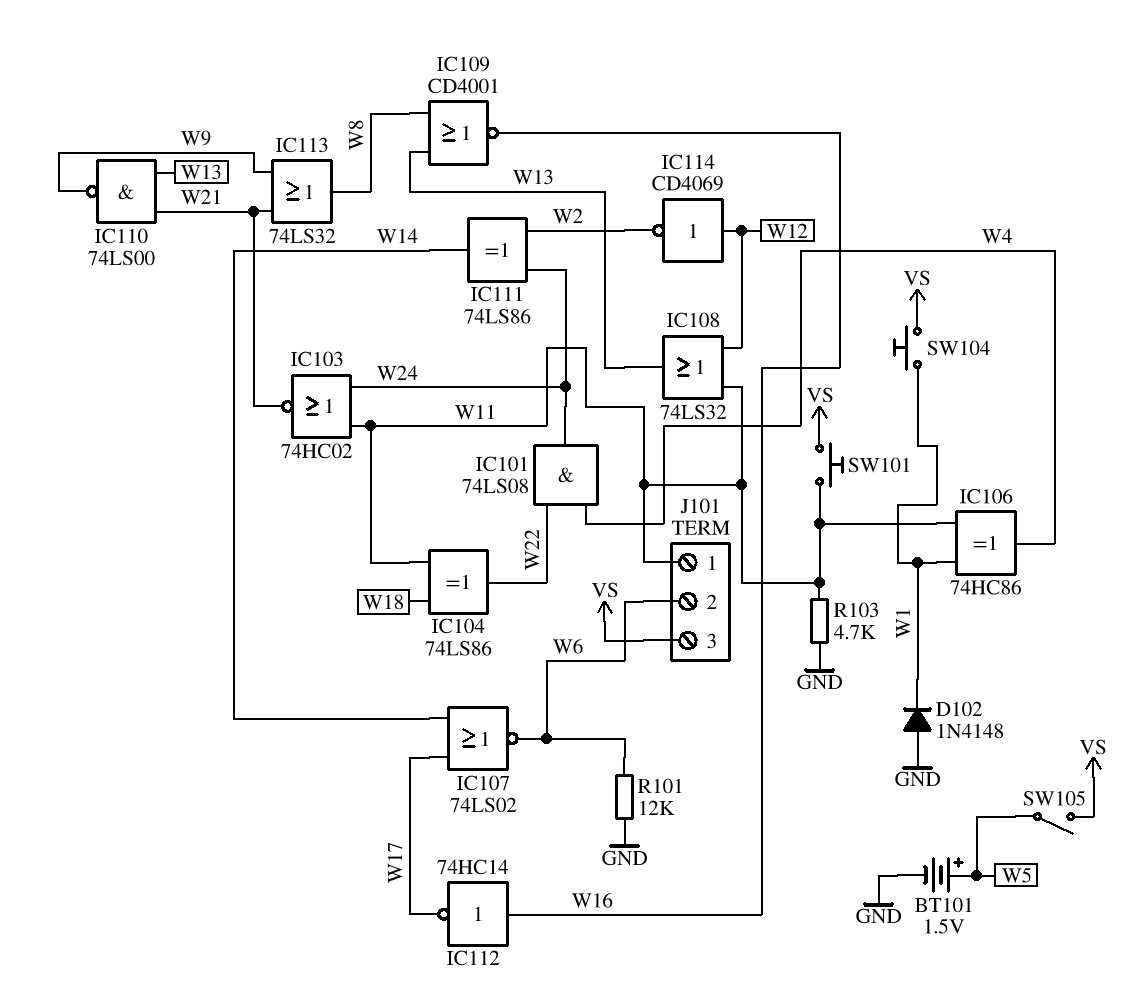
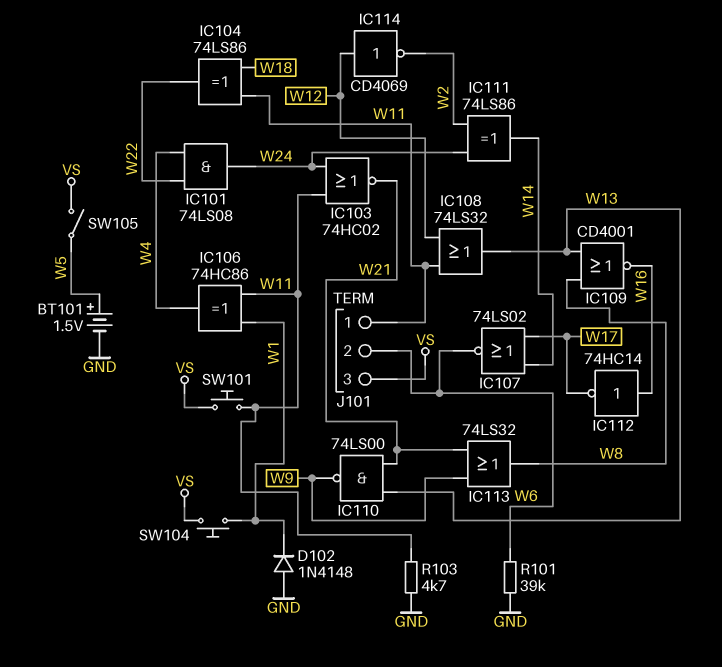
R101: 12k (GND, W6) -> 39k (GND, W6)

